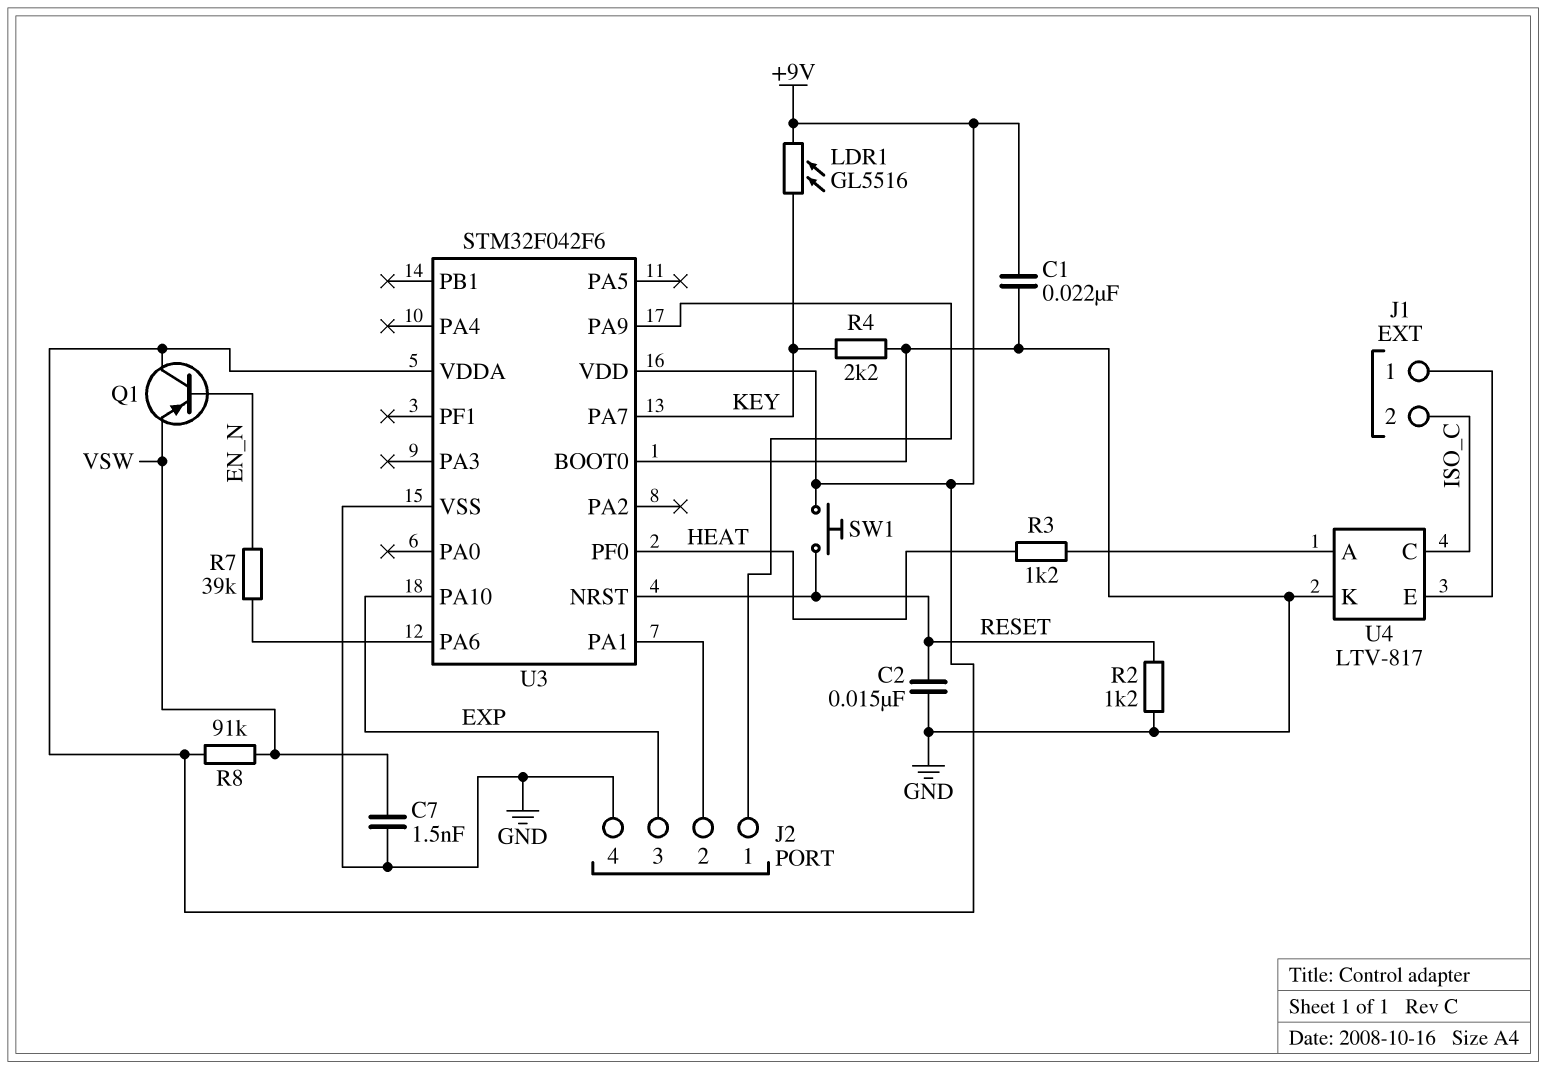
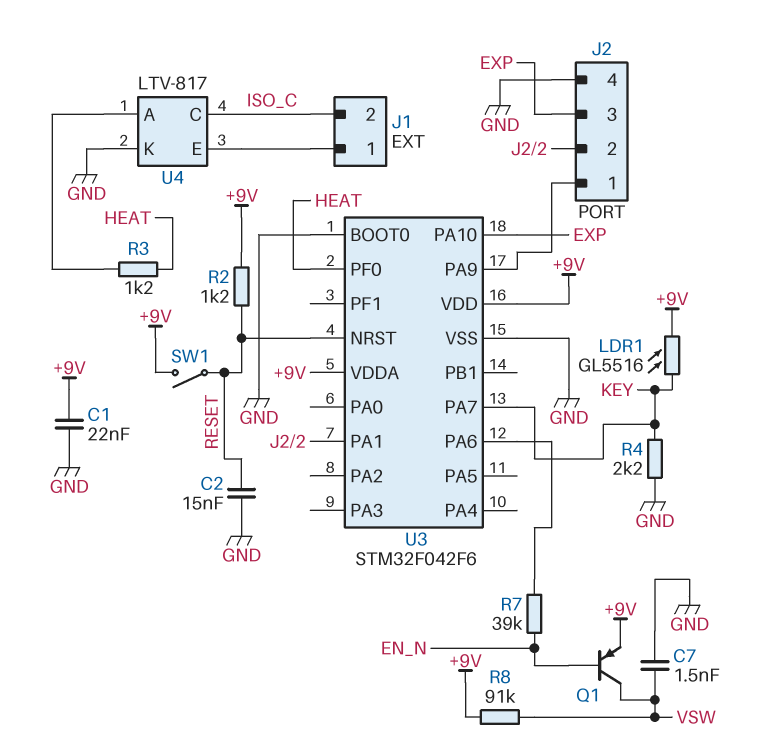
Q1: PNP (B EN_N, C +9V, E VSW) -> PNP (B EN_N, C VSW, E +9V)
R2: 1.2k (GND, RESET) -> 1.2k (+9V, RESET)
SW1: button (+9V, RESET) -> switch (+9V, RESET)

